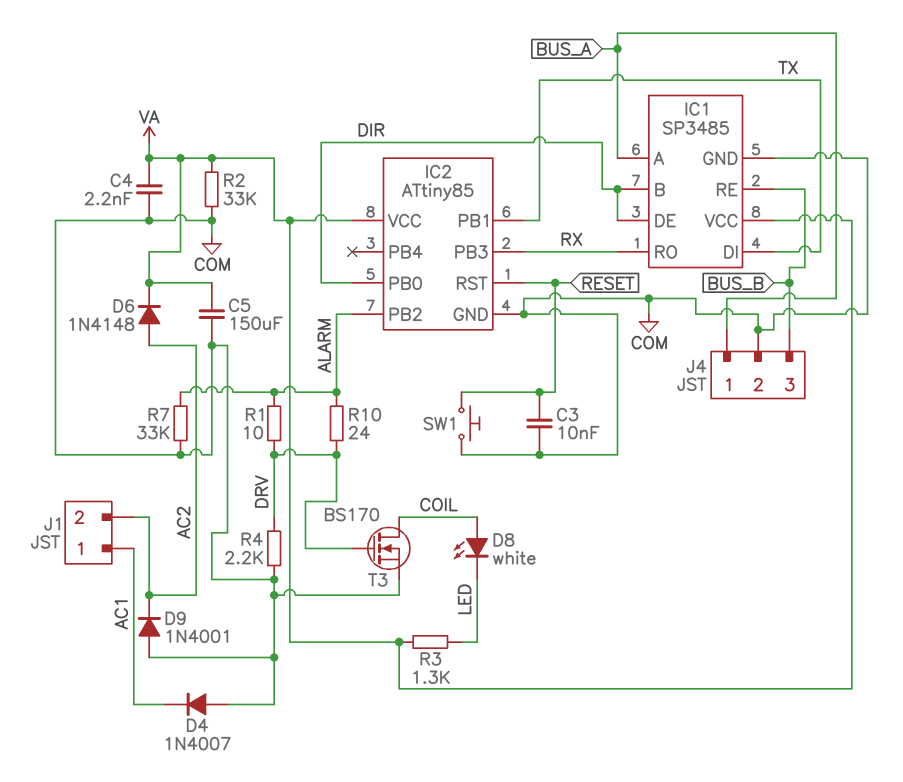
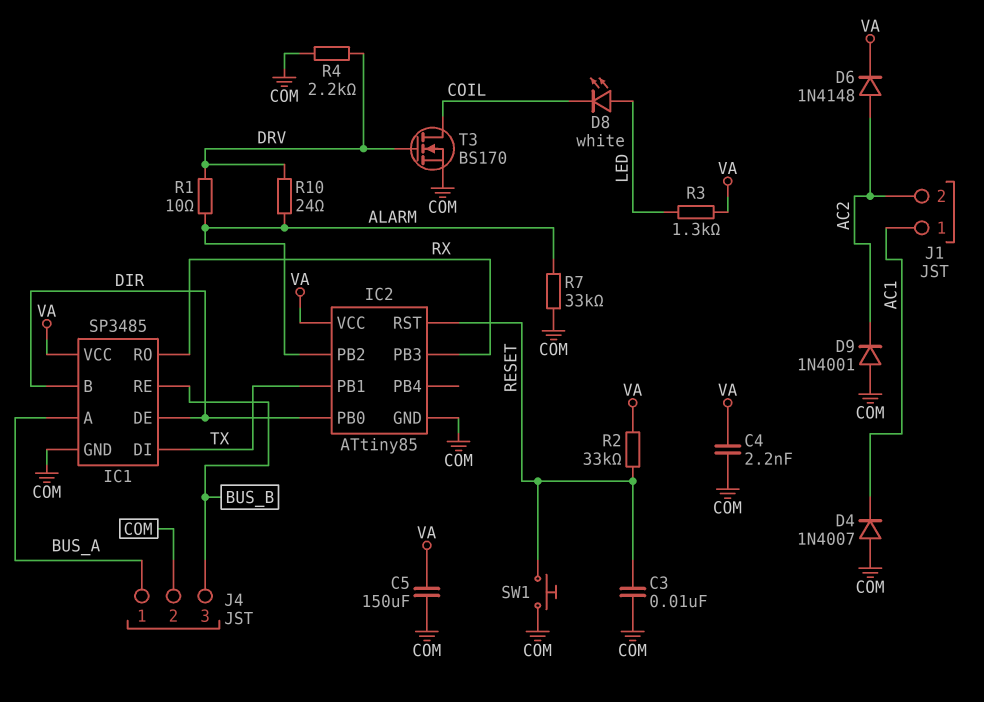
D8: LED white (A COIL, K LED) -> LED white (A LED, K COIL)
R2: 33k (COM, VA) -> 33k (RESET, VA)

